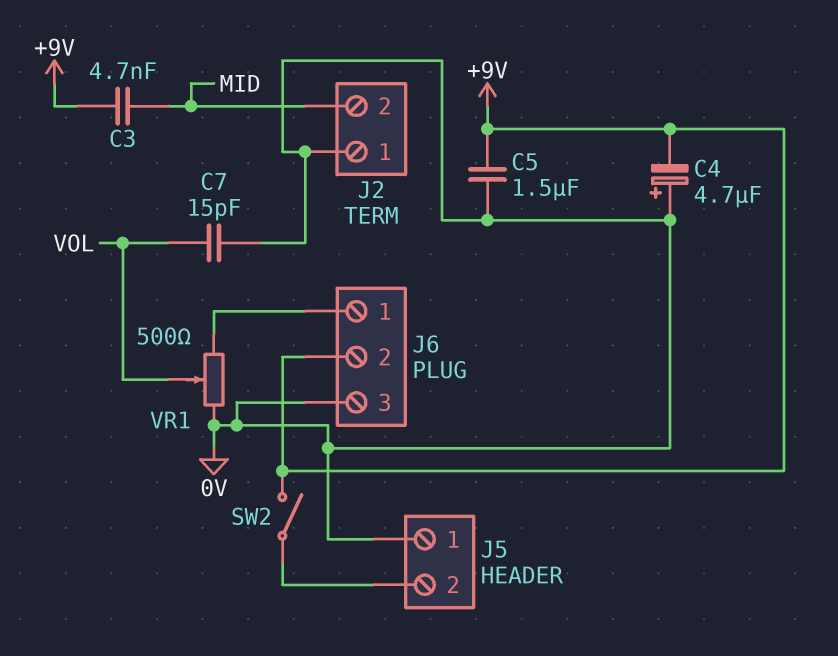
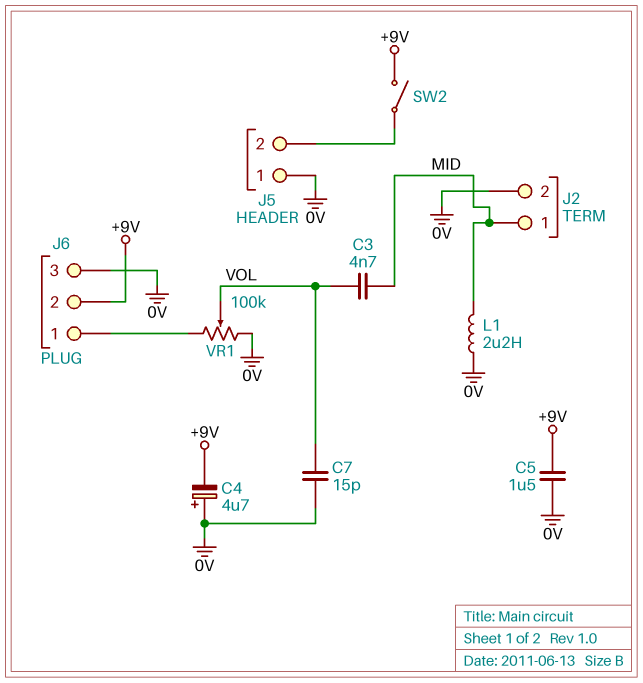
C3: 4.7nF (+9V, MID) -> 4.7nF (MID, VOL)
J2 pin 1: 0V -> MID
J2 pin 2: MID -> 0V
L1: none -> 2.2uH (0V, MID)
VR1: 500 (0V, J6/1, wiper VOL) -> 100k (0V, J6/1, wiper VOL)

